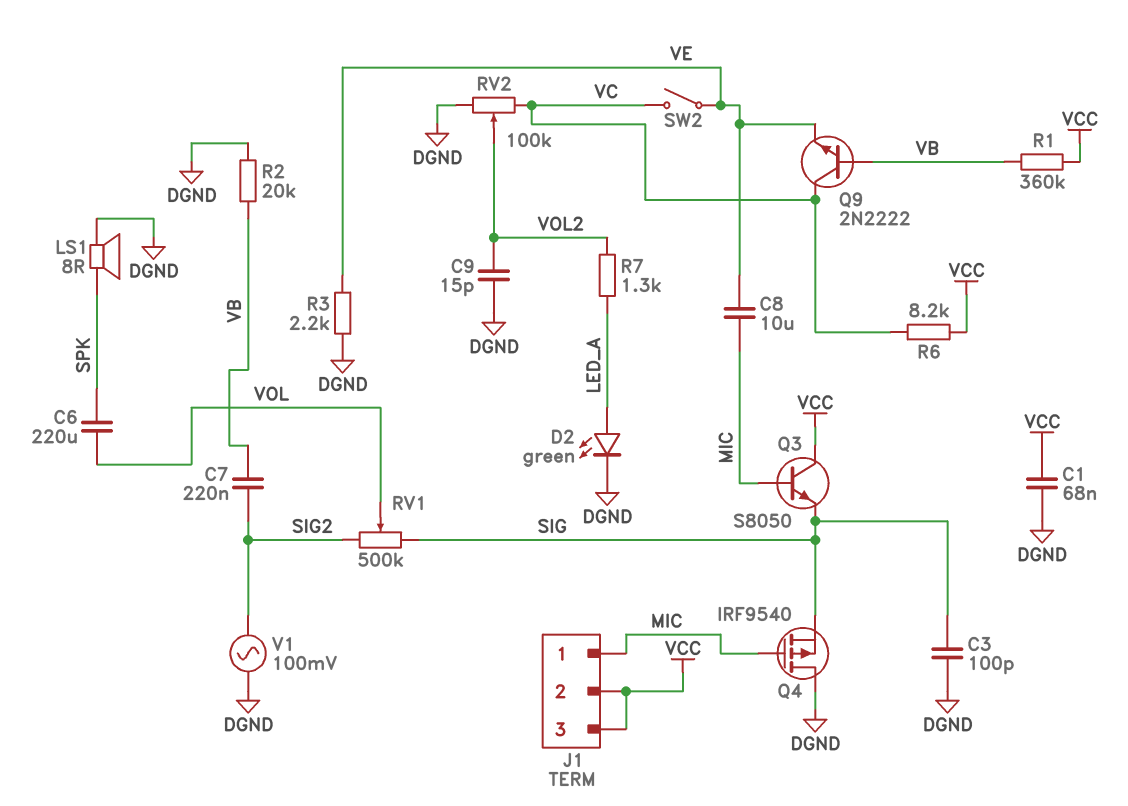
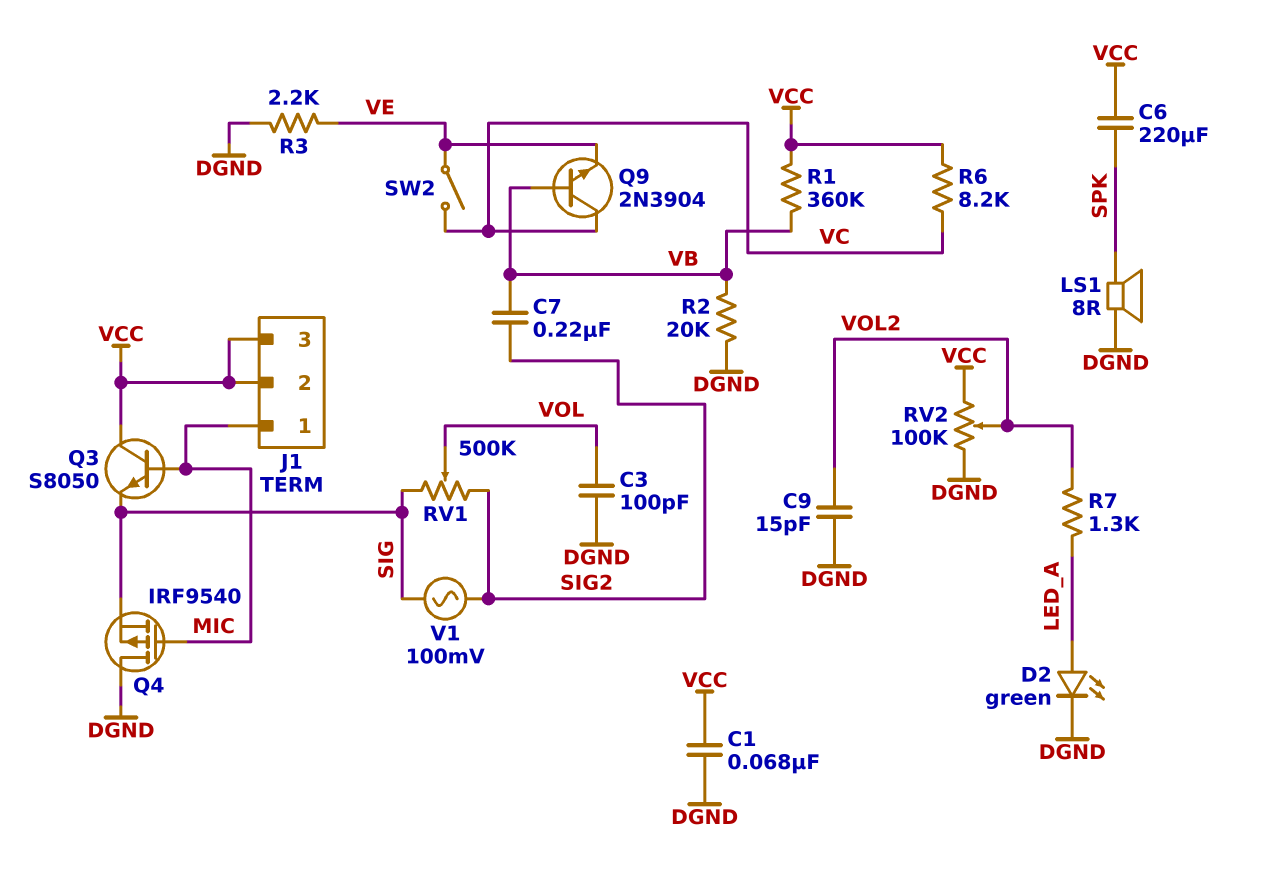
C3: 100pF (DGND, SIG) -> 100pF (DGND, VOL)
C6: 220uF (SPK, VOL) -> 220uF (SPK, VCC)
C8: 10uF (MIC, VE) -> none
Q9: NPN 2N2222 (B VB, C VC, E VE) -> NPN 2N3904 (B VB, C VC, E VE)
RV2: 100k (DGND, VC, wiper VOL2) -> 100k (DGND, VCC, wiper VOL2)
V1: AC 100mV (DGND, SIG2) -> AC 100mV (SIG, SIG2)

